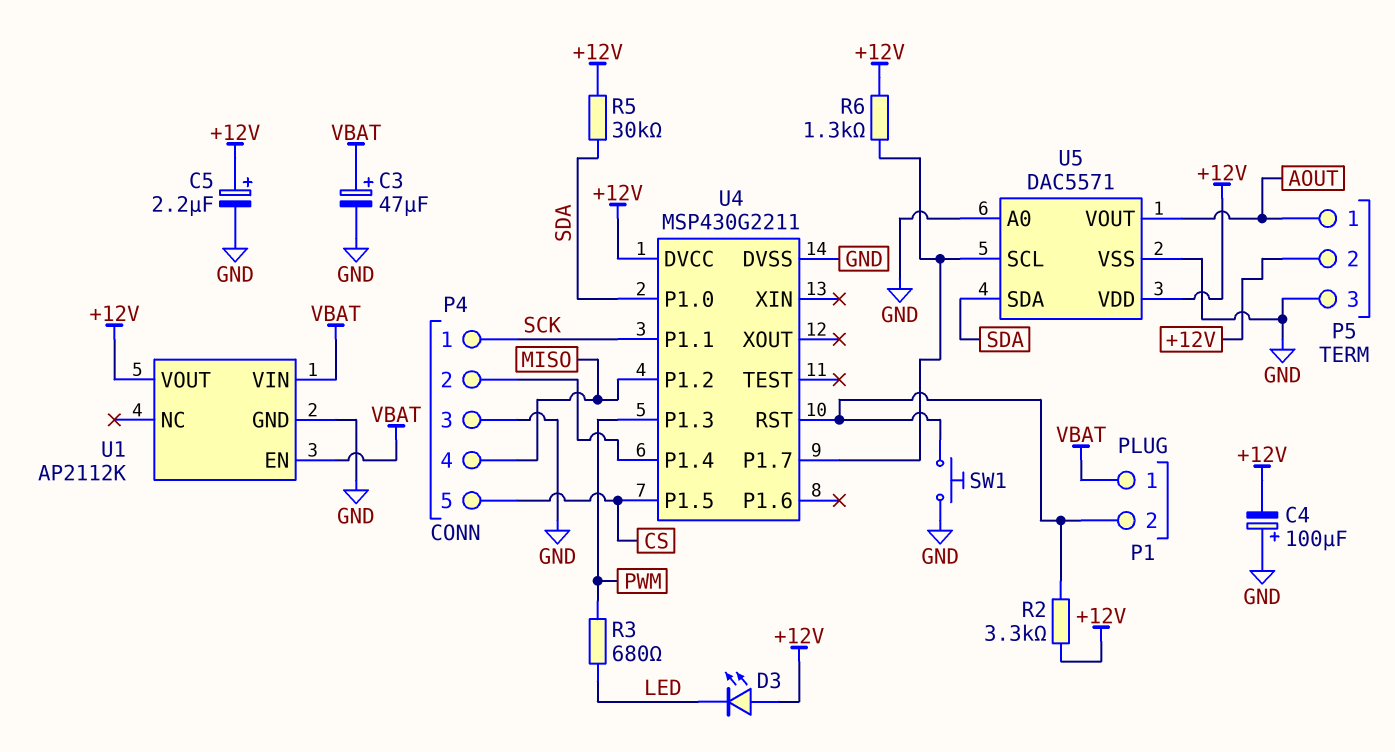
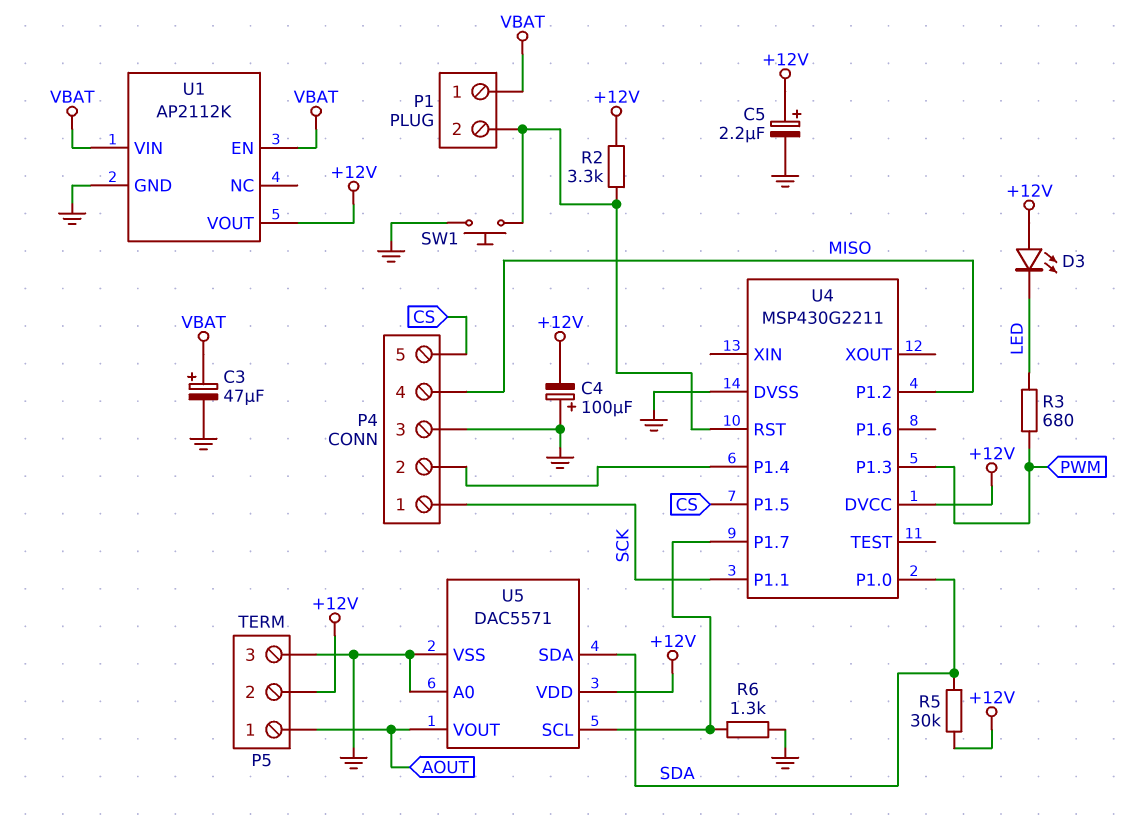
R6: 1.3k (+12V, U4/P1.7) -> 1.3k (GND, U4/P1.7)

